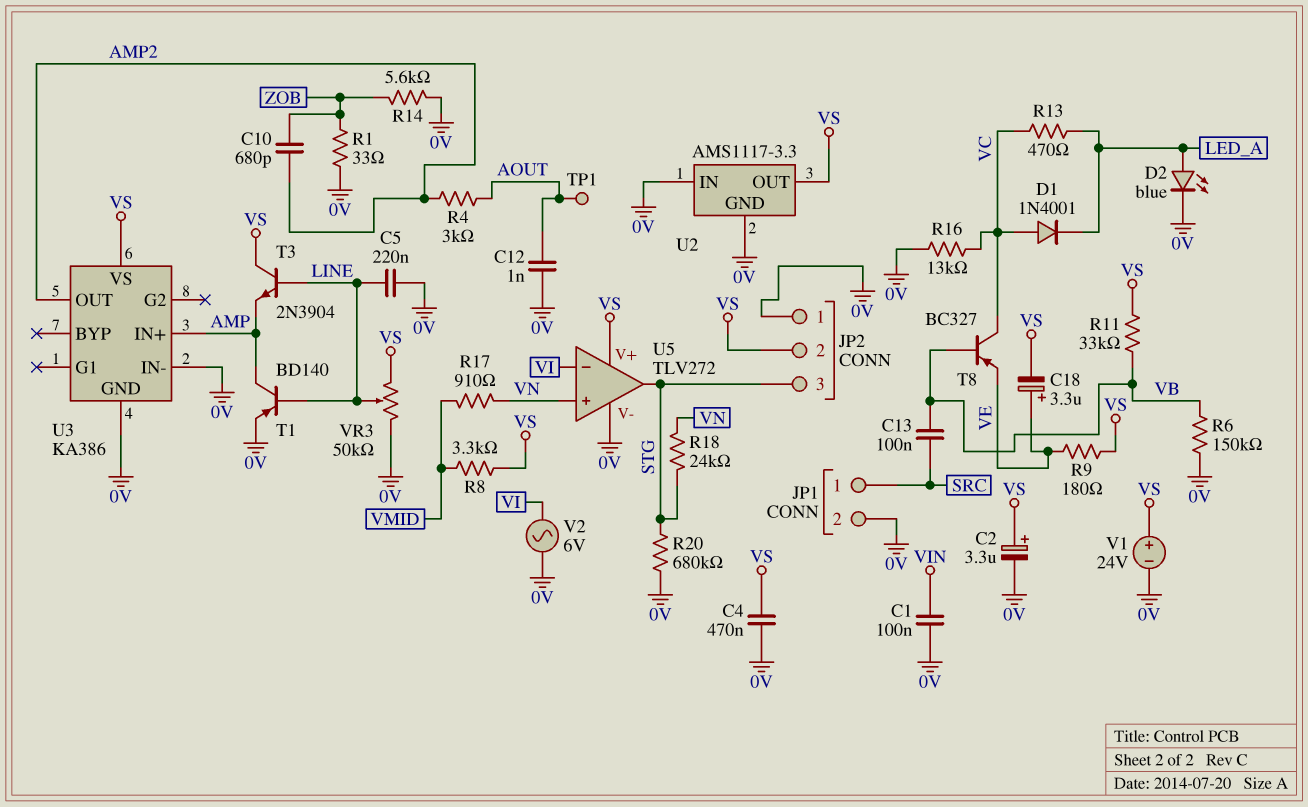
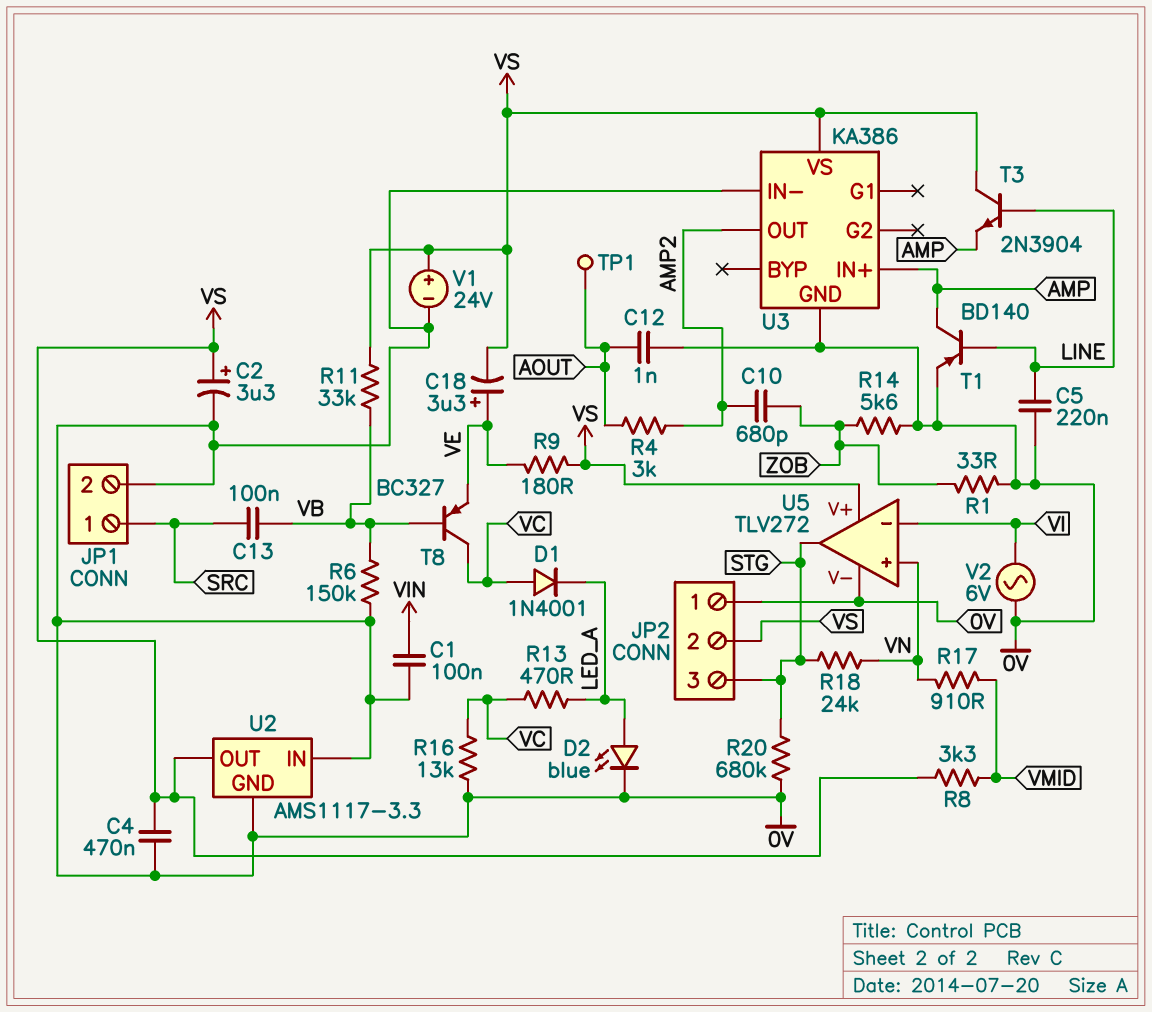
VR3: 50k (0V, VS, wiper LINE) -> none

